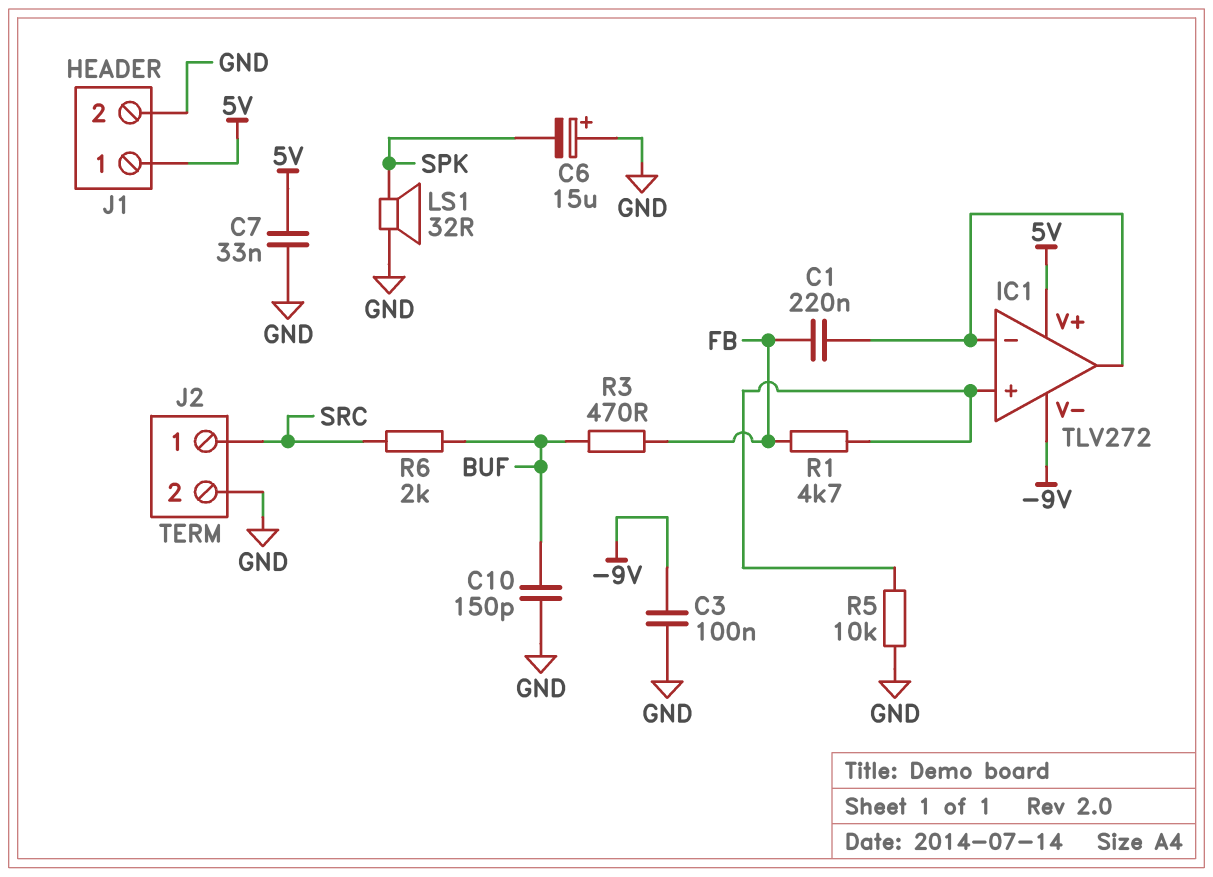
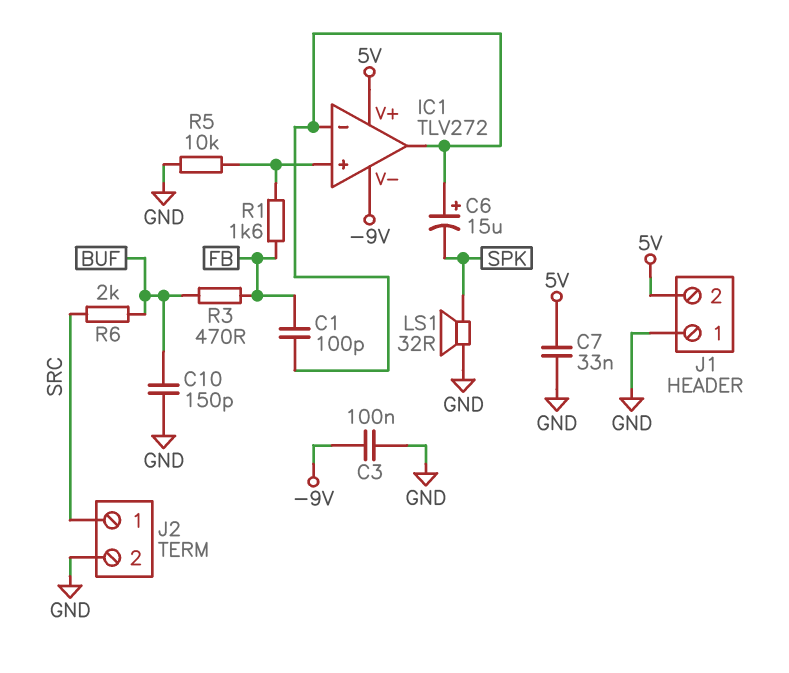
C1: 220nF (FB, IC1/in-) -> 100pF (FB, IC1/in-)
C6: 15uF (plus GND, minus SPK) -> 15uF (plus IC1/in-, minus SPK)
J1 pin 1: 5V -> GND
J1 pin 2: GND -> 5V
R1: 4.7k (FB, IC1/in+) -> 1.6k (FB, IC1/in+)

